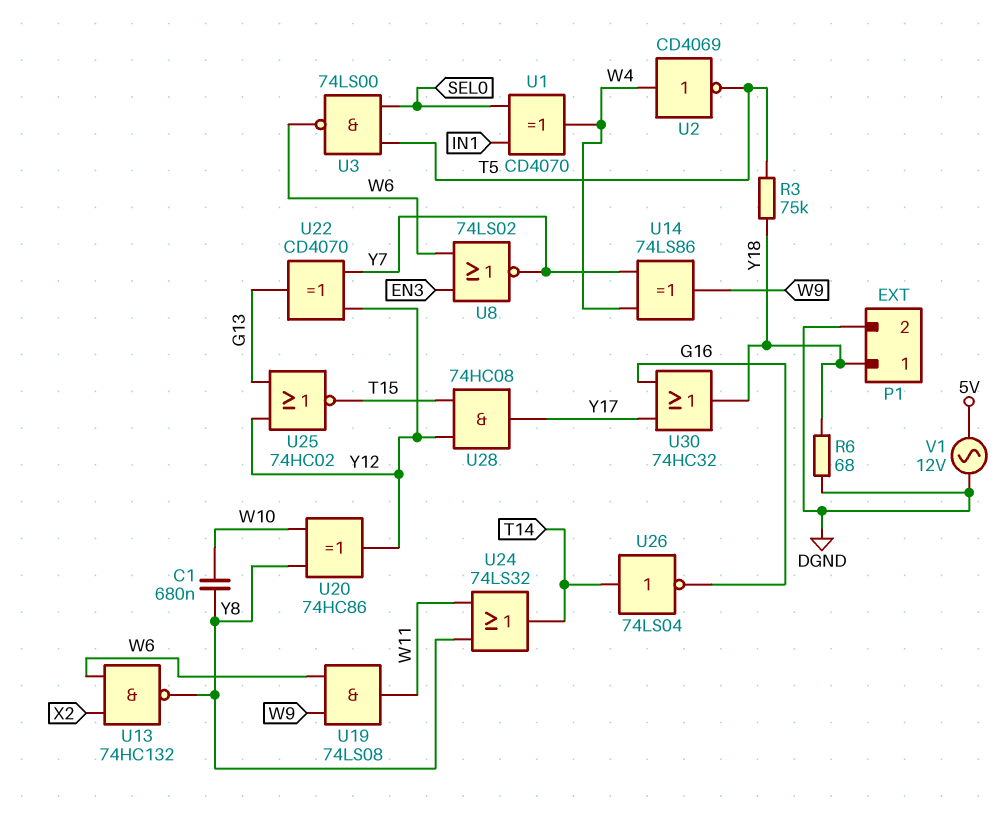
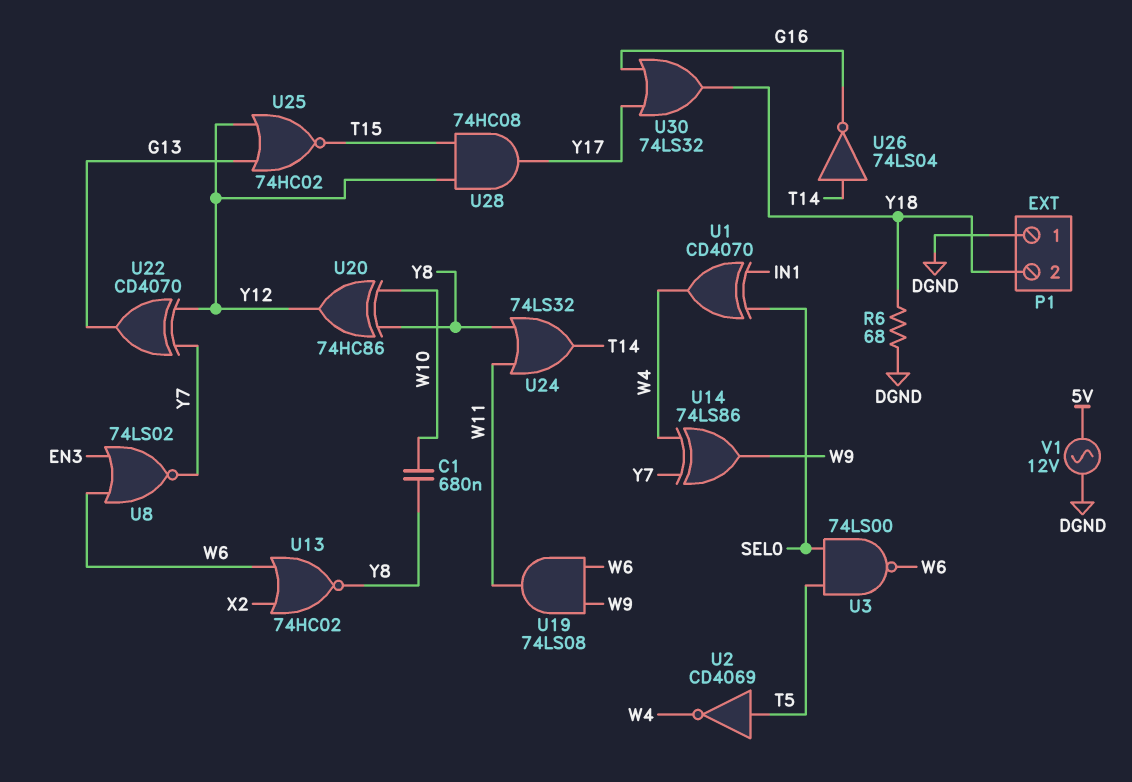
P1 pin 1: Y18 -> DGND
P1 pin 2: DGND -> Y18
R3: 75k (T5, Y18) -> none
U2: NOT CD4069 (in W4, out T5) -> NOT CD4069 (in T5, out W4)
U13: NAND 74HC132 (in W6, in X2, out Y8) -> NOR 74HC02 (in W6, in X2, out Y8)
U30: OR 74HC32 (in G16, in Y17, out Y18) -> OR 74LS32 (in G16, in Y17, out Y18)

